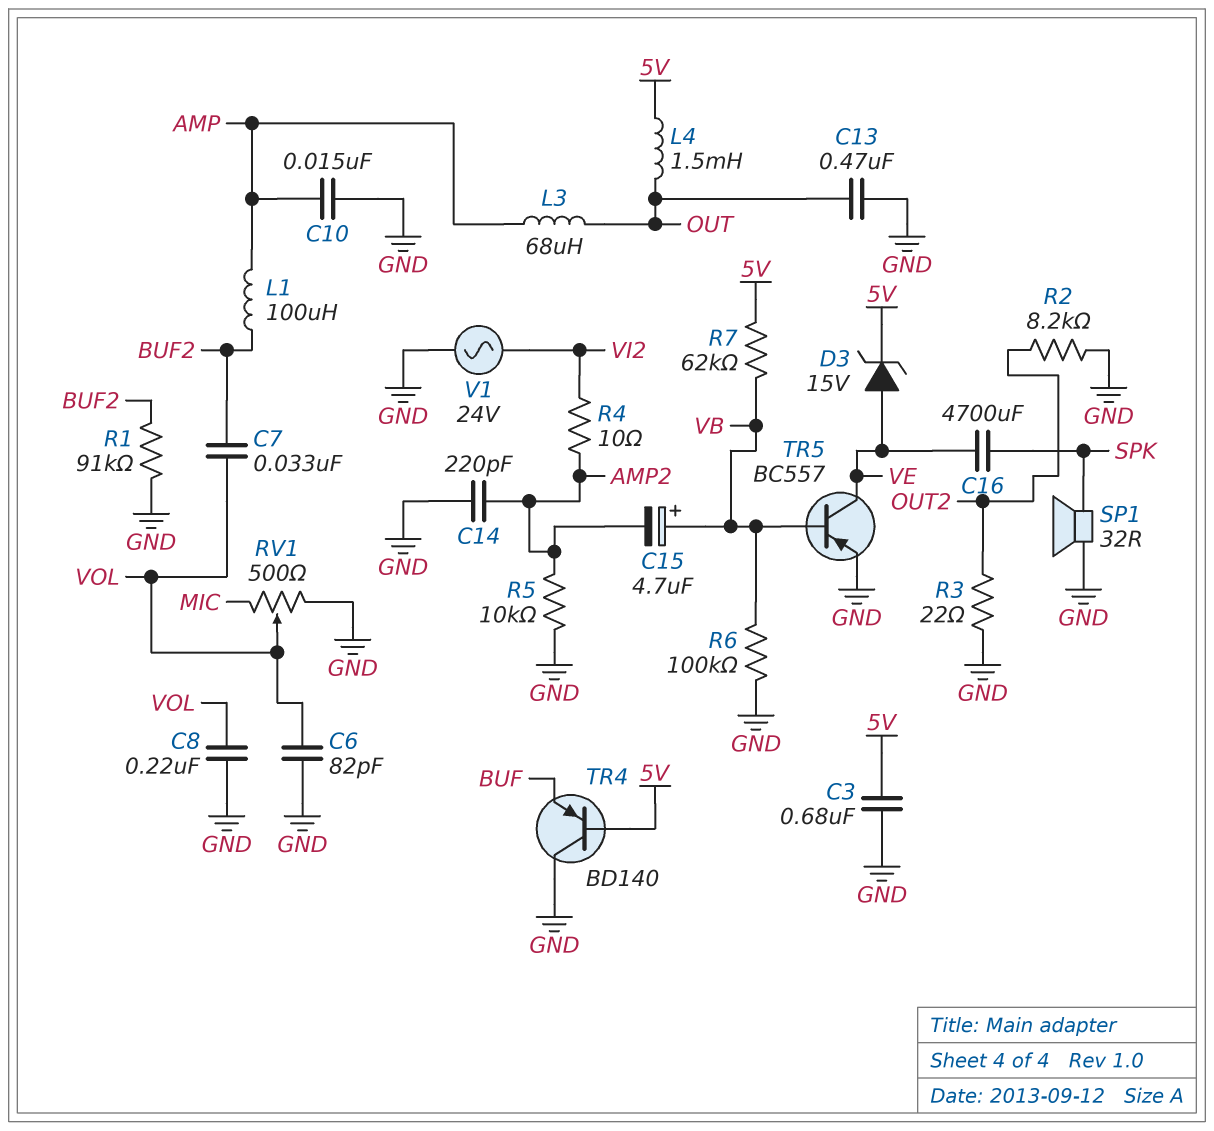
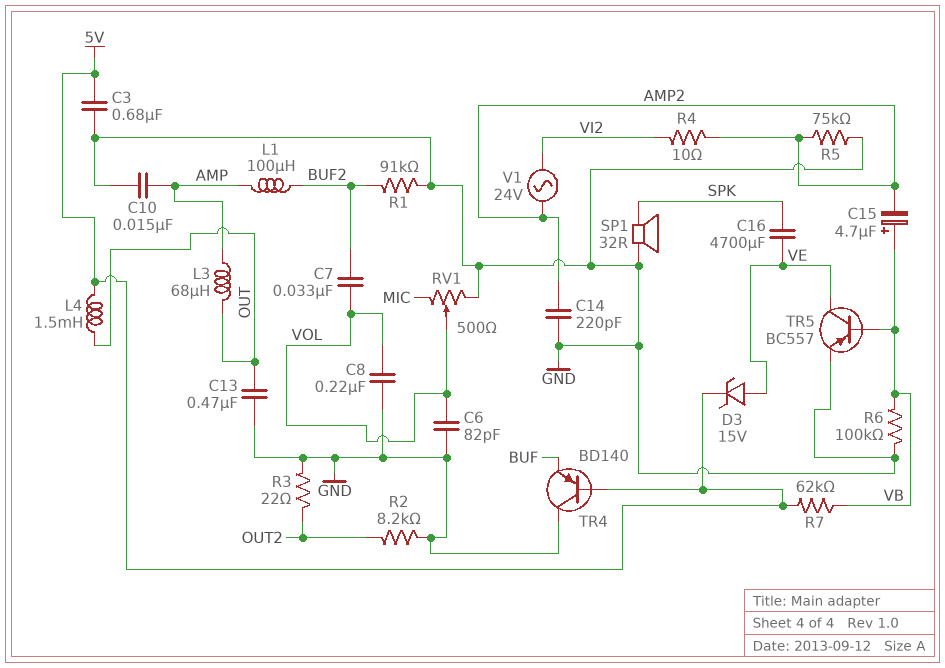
R5: 10k (AMP2, GND) -> 75k (AMP2, GND)
V1: AC 24V (GND, VI2) -> AC 24V (AMP2, VI2)

